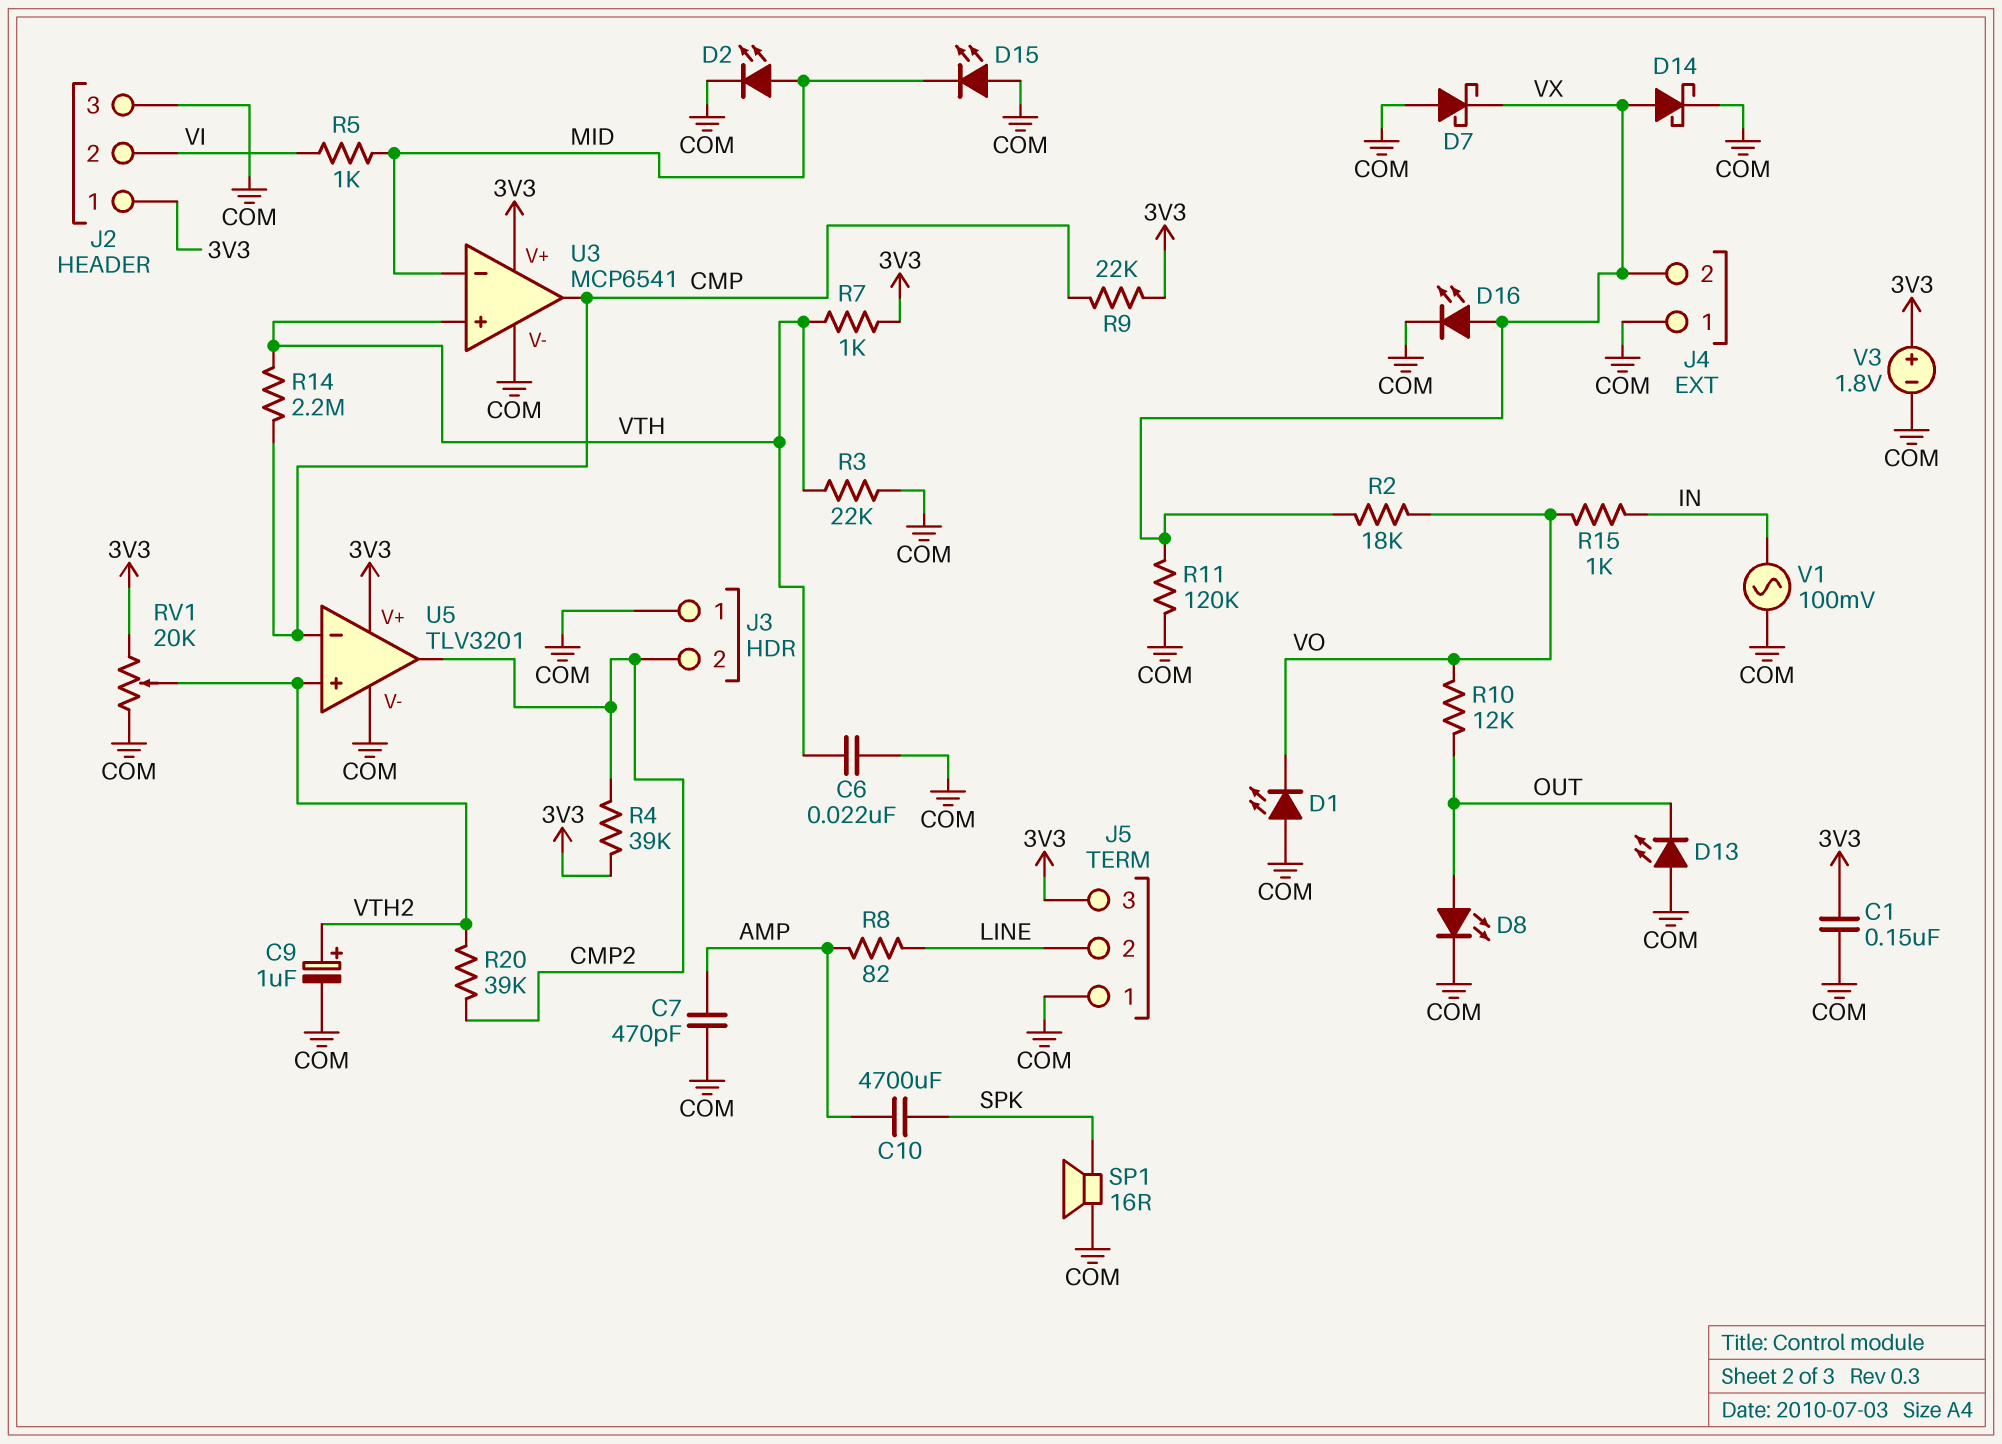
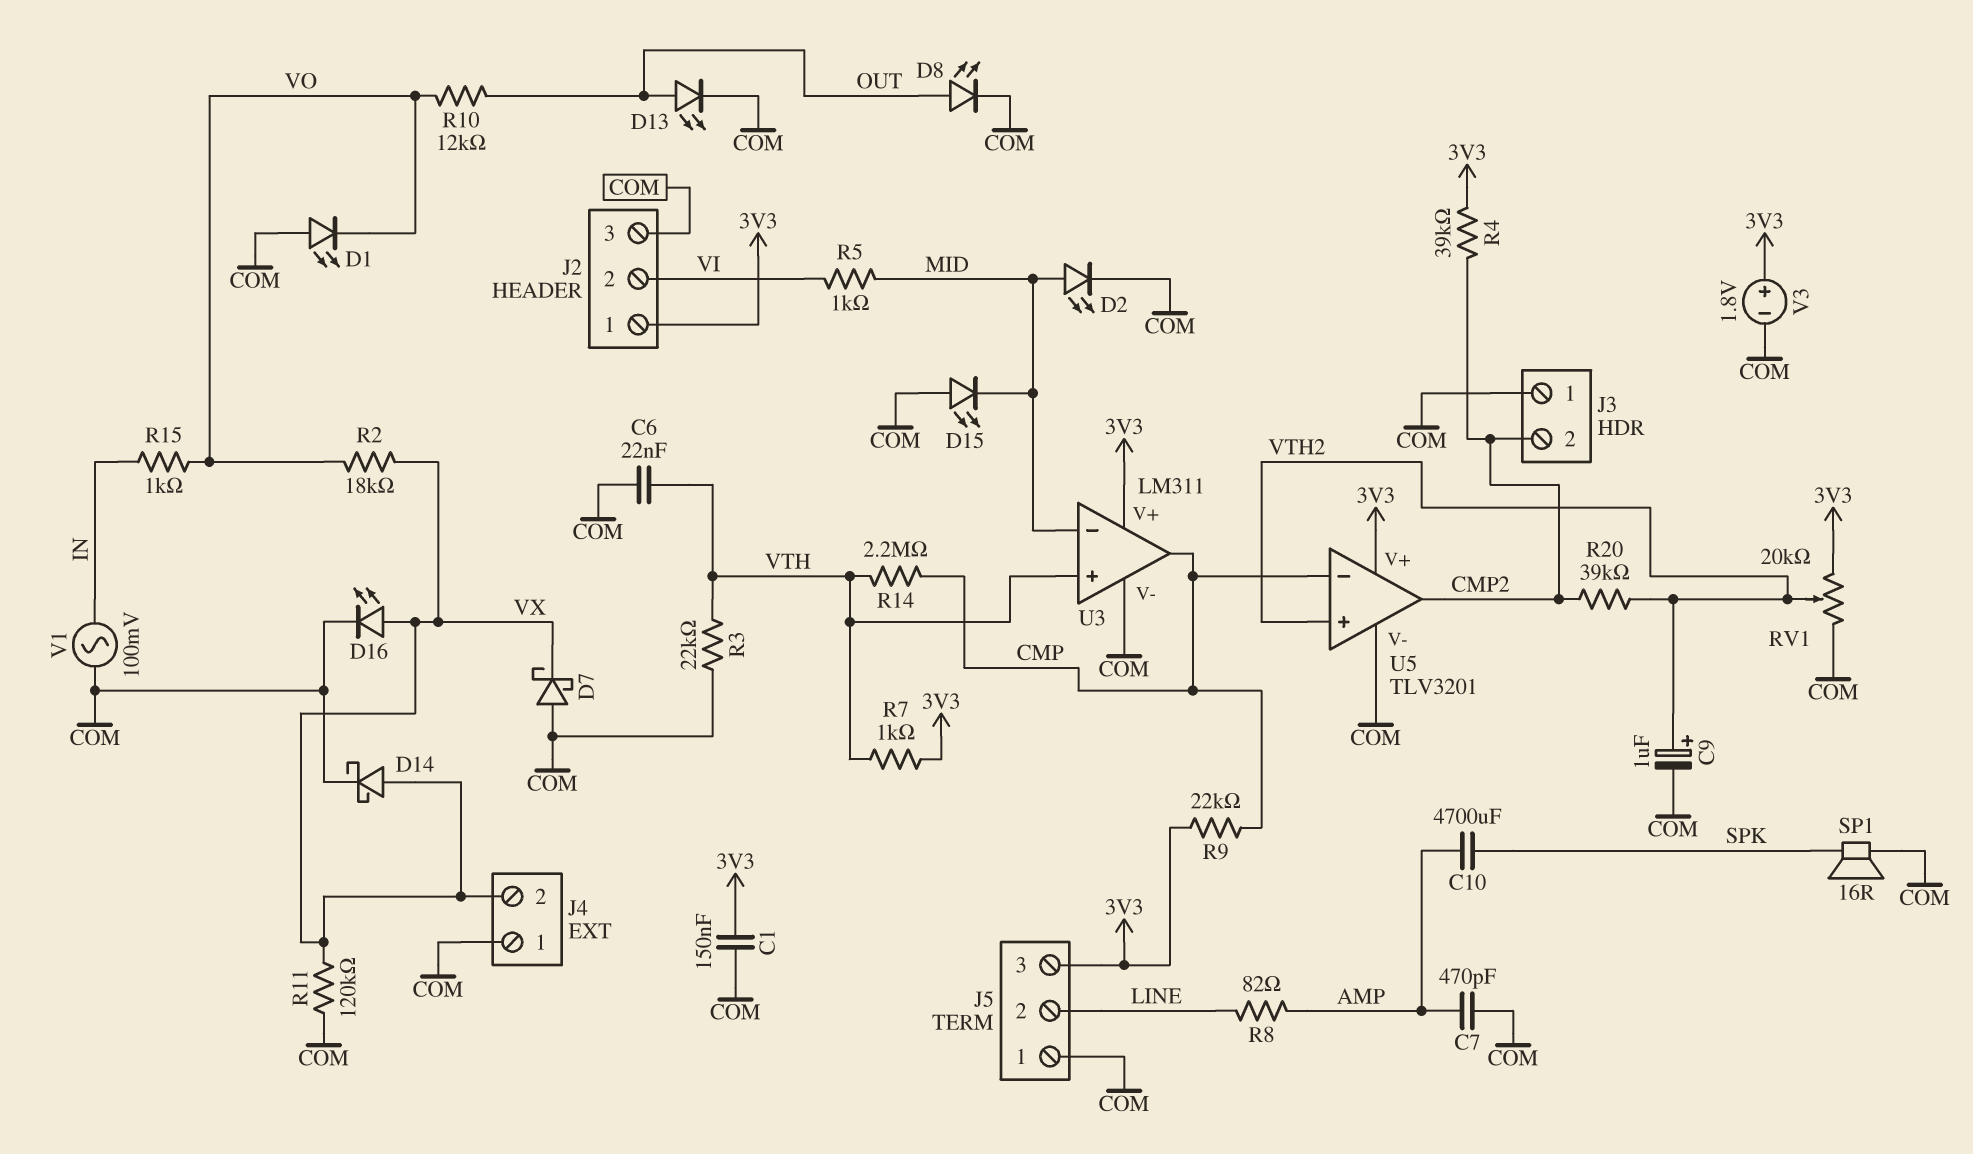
D13: LED (A COM, K OUT) -> LED (A OUT, K COM)
U3: MCP6541 -> LM311

